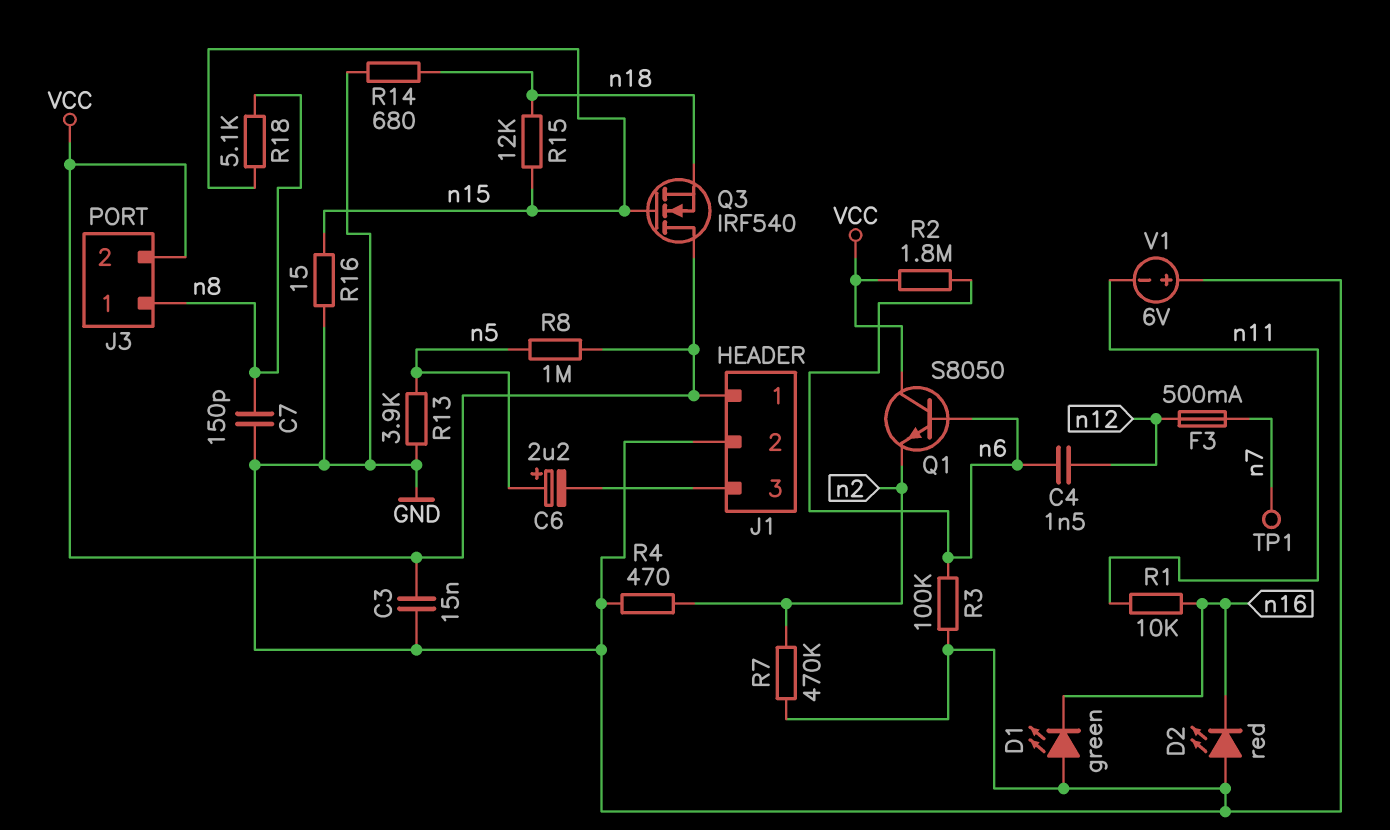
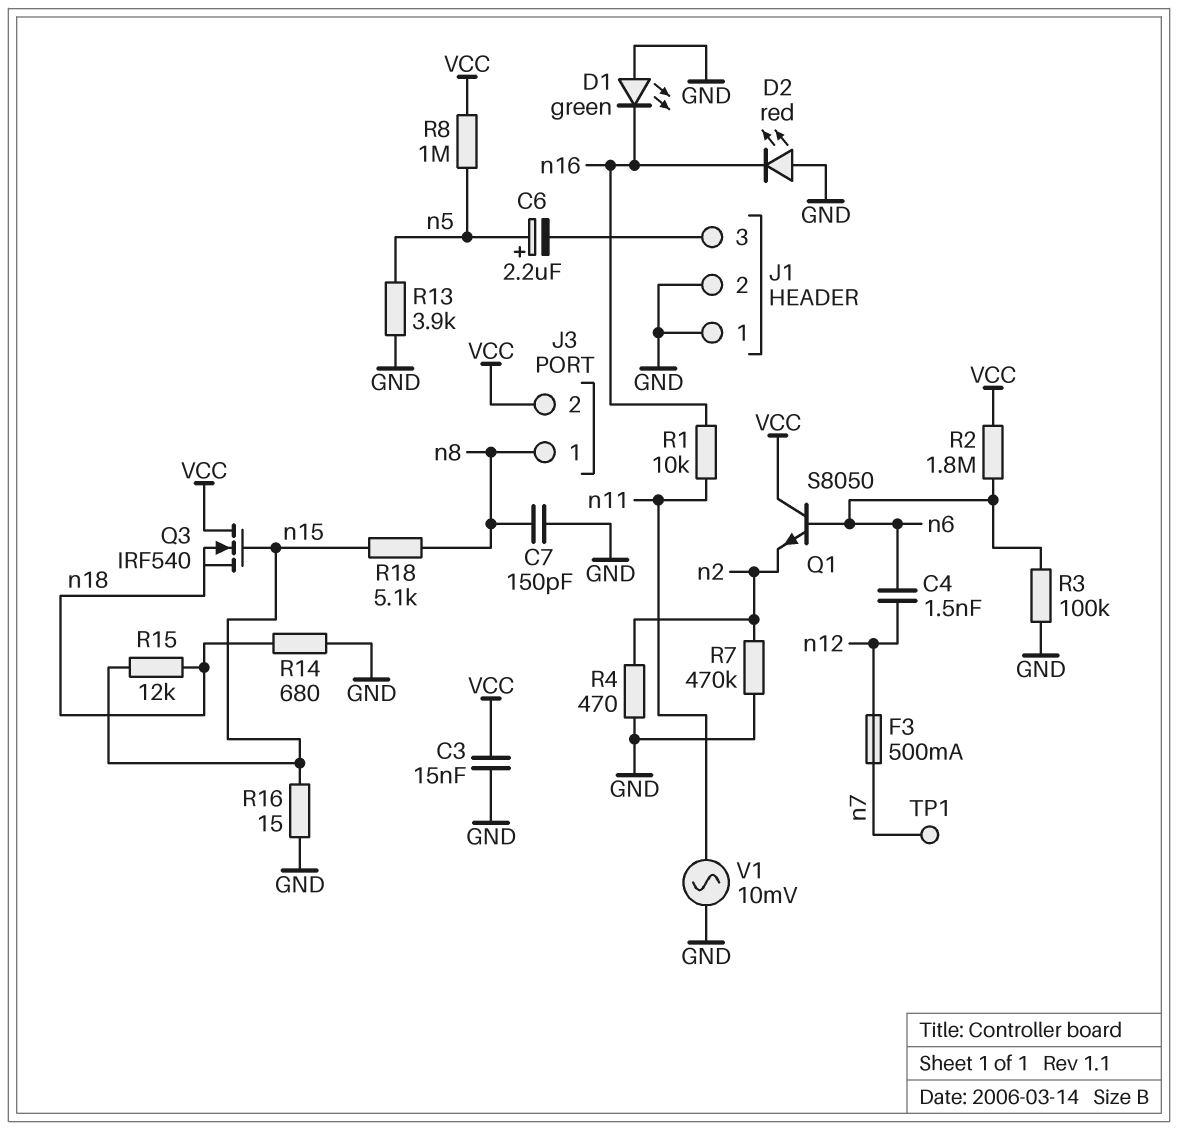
J1 pin 1: VCC -> GND
V1: 6V (plus GND, minus n11) -> AC 10mV (GND, n11)

